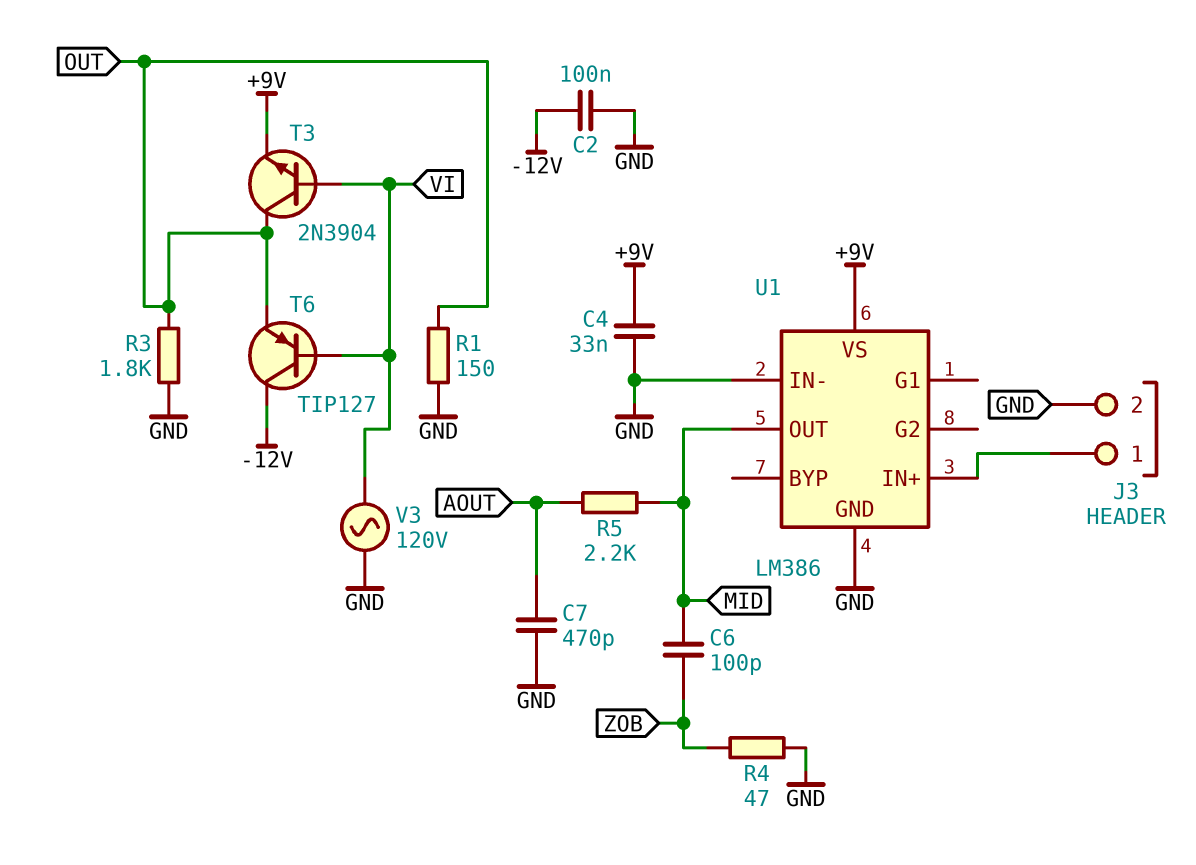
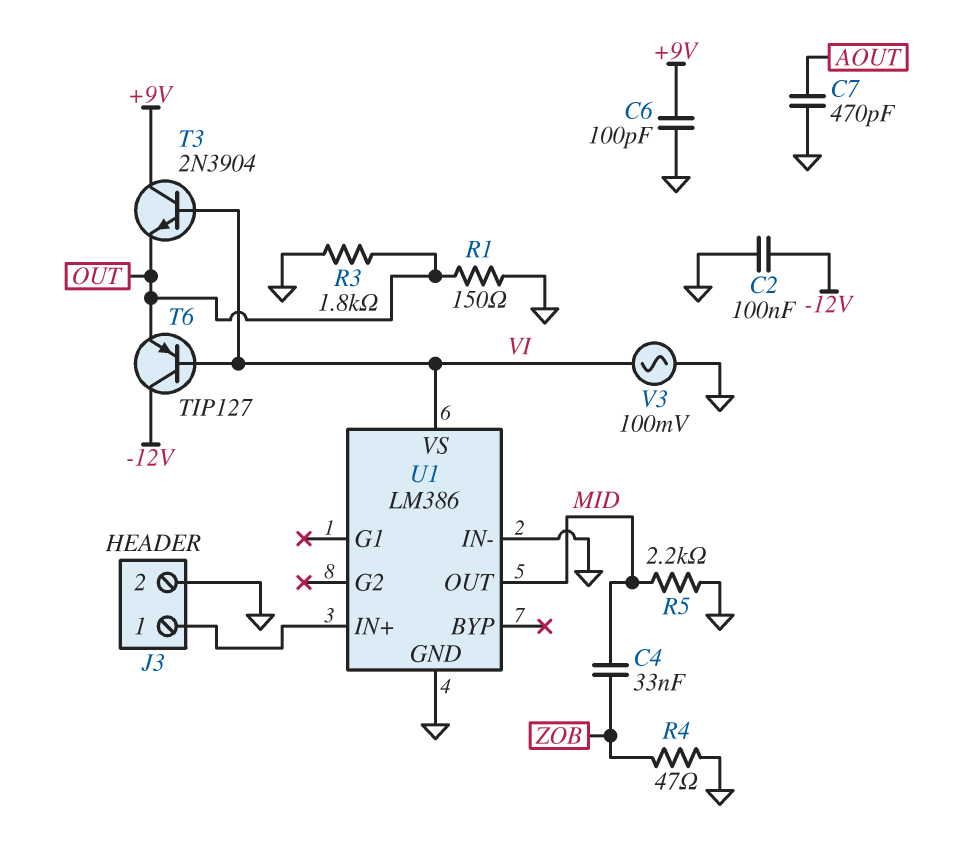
C4: 33nF (+9V, GND) -> 33nF (MID, ZOB)
C6: 100pF (MID, ZOB) -> 100pF (+9V, GND)
R5: 2.2k (AOUT, MID) -> 2.2k (GND, MID)
T3: NPN 2N3904 (B VI, C OUT, E +9V) -> NPN 2N3904 (B VI, C +9V, E OUT)
U1 pin VS: +9V -> VI
V3: AC 120V (GND, VI) -> AC 100mV (GND, VI)

